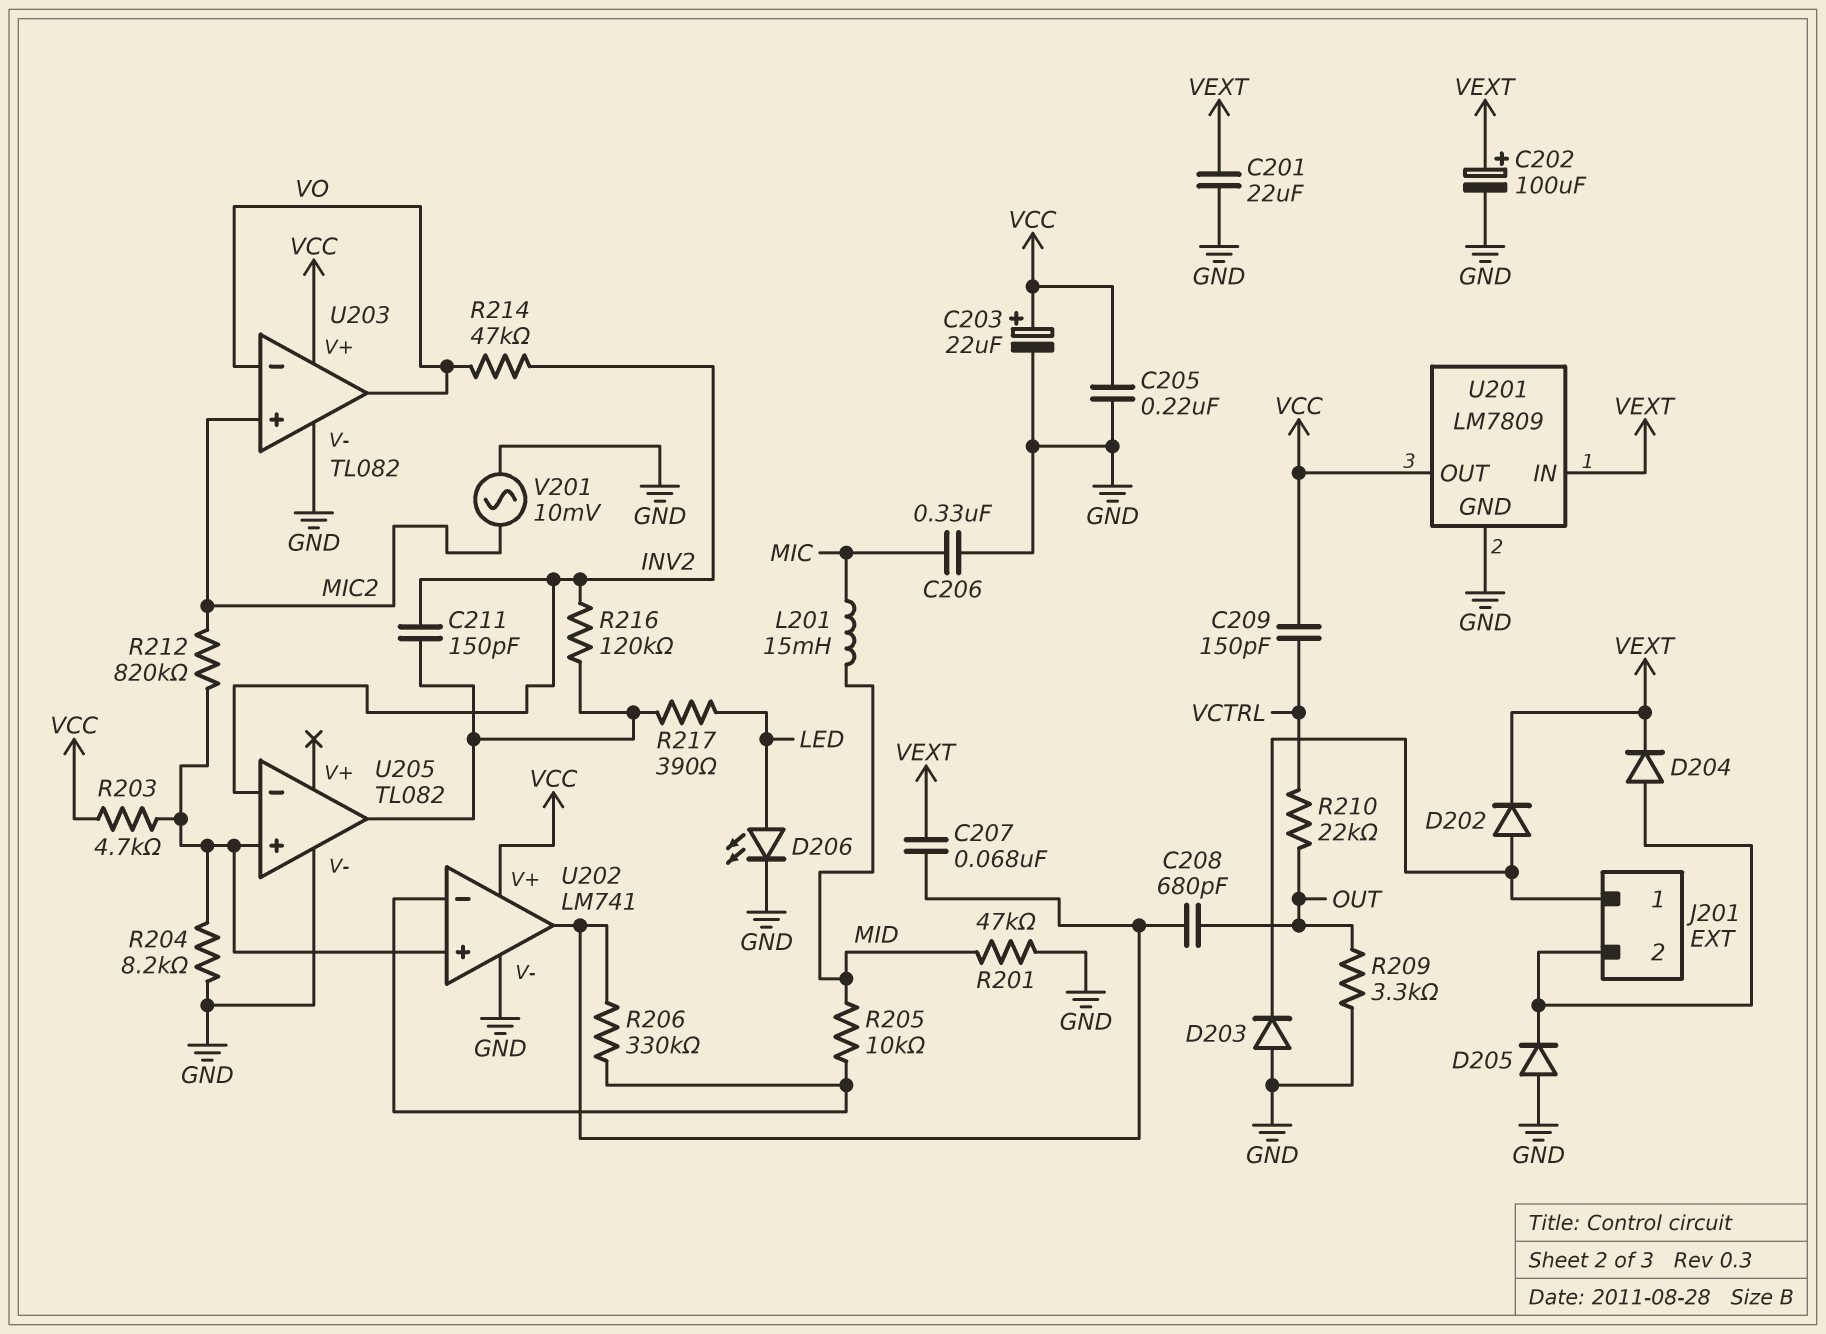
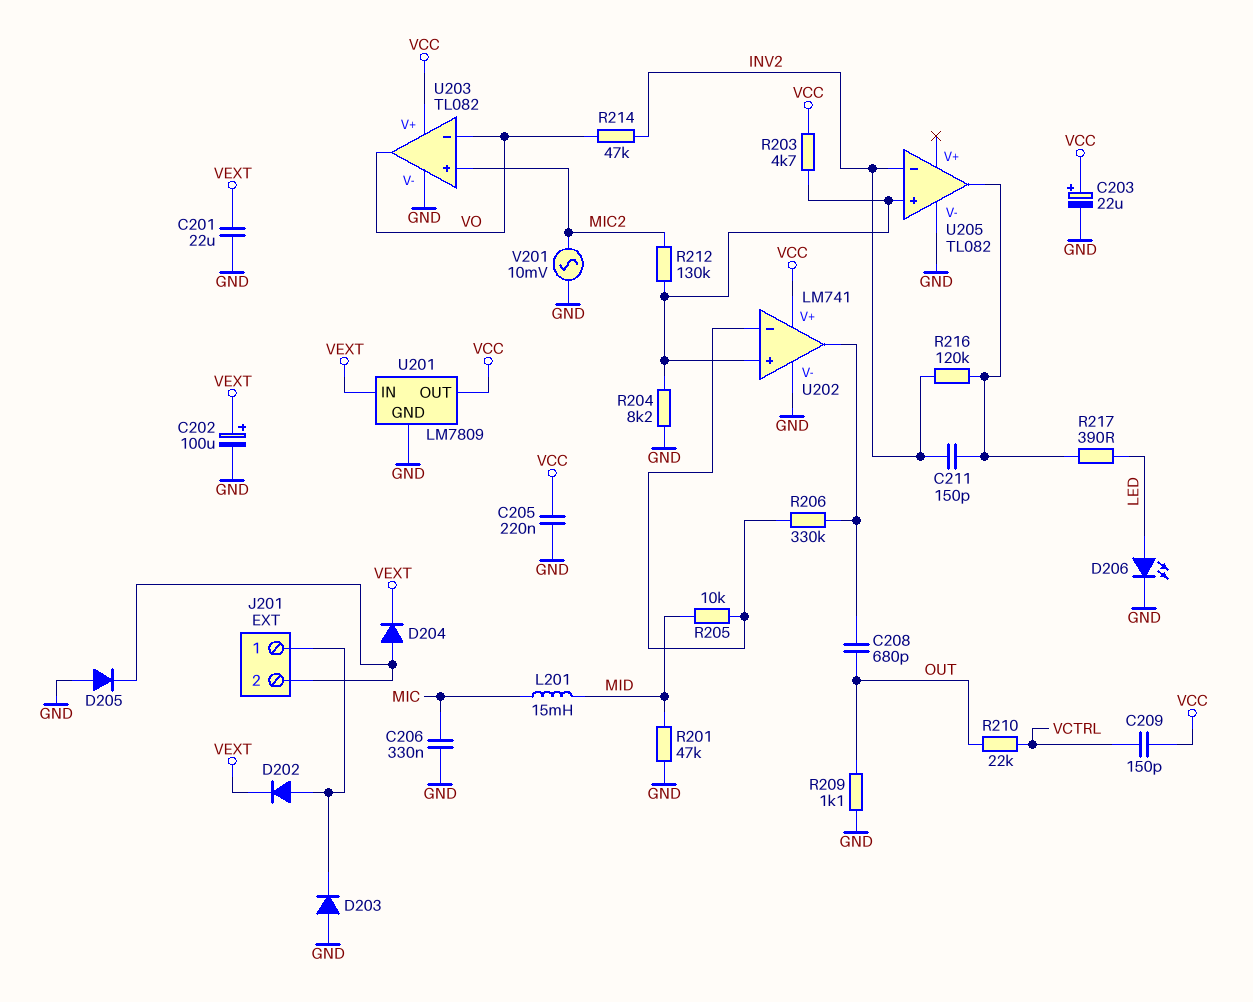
C207: 68nF (U202/out, VEXT) -> none
R209: 3.3k (GND, OUT) -> 1.1k (GND, OUT)
R212: 820k (MIC2, U202/in+) -> 130k (MIC2, U202/in+)

